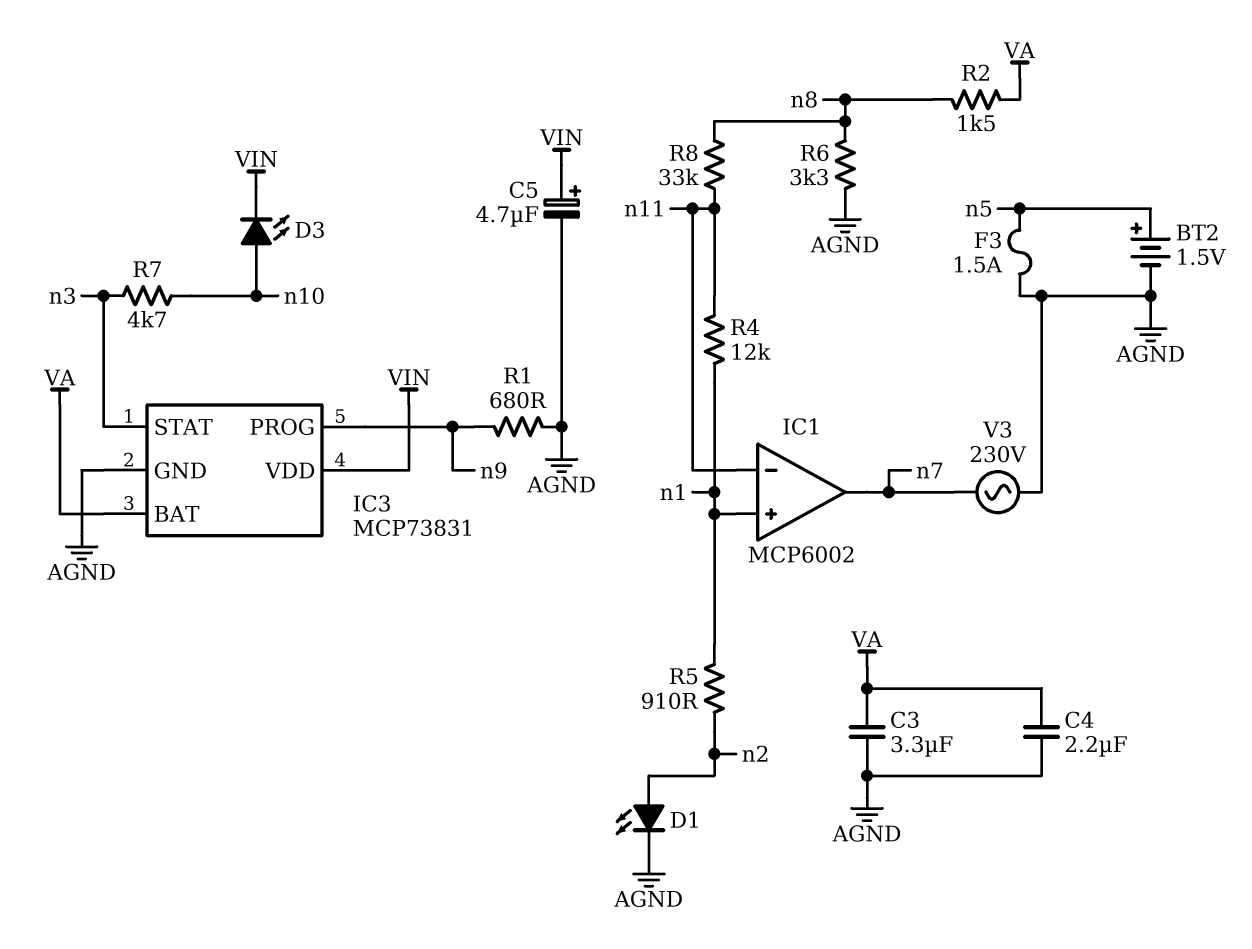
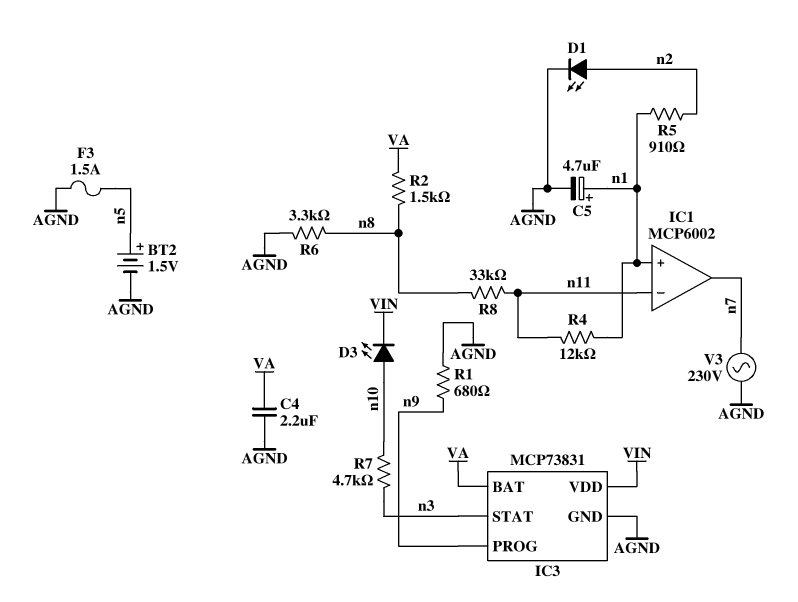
C3: 3.3uF (AGND, VA) -> none
C5: 4.7uF (plus VIN, minus AGND) -> 4.7uF (plus n1, minus AGND)

